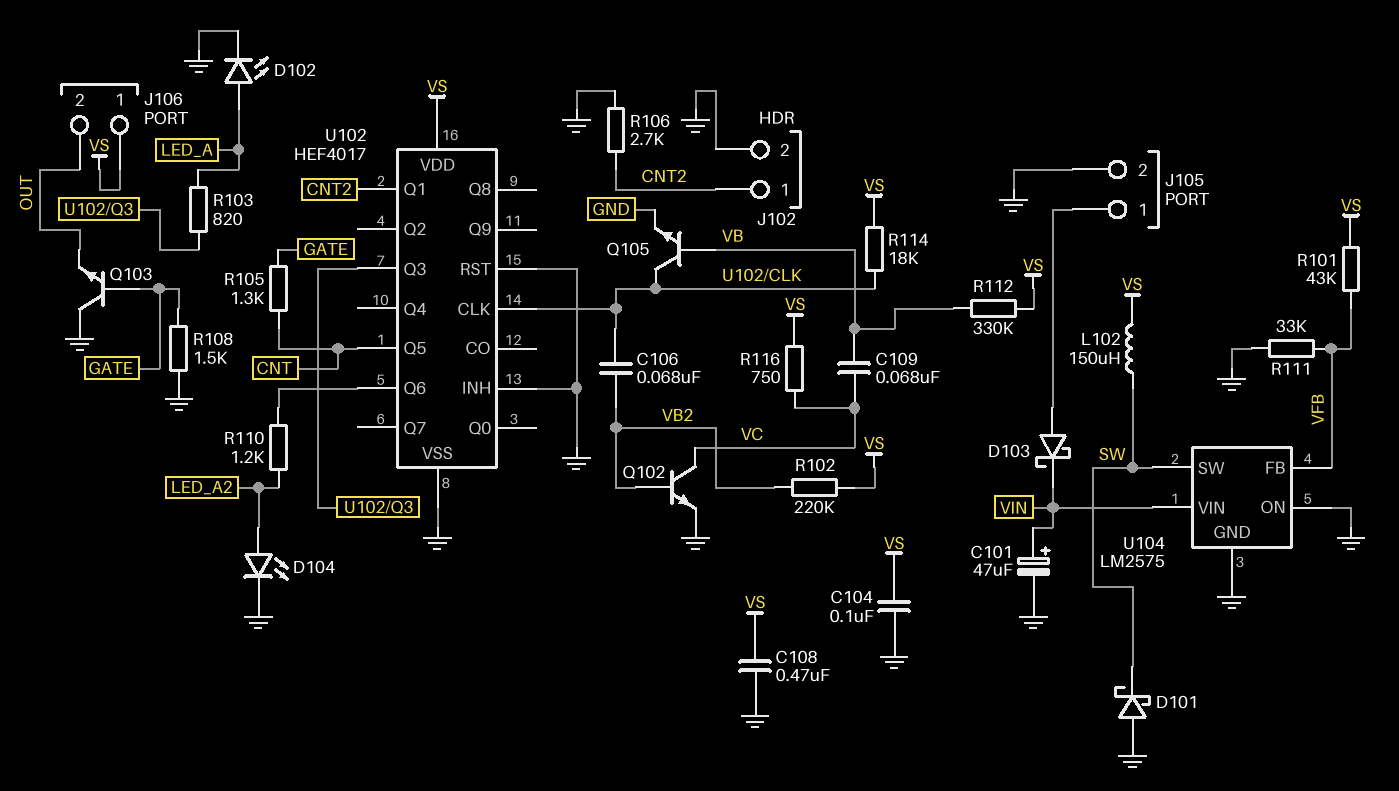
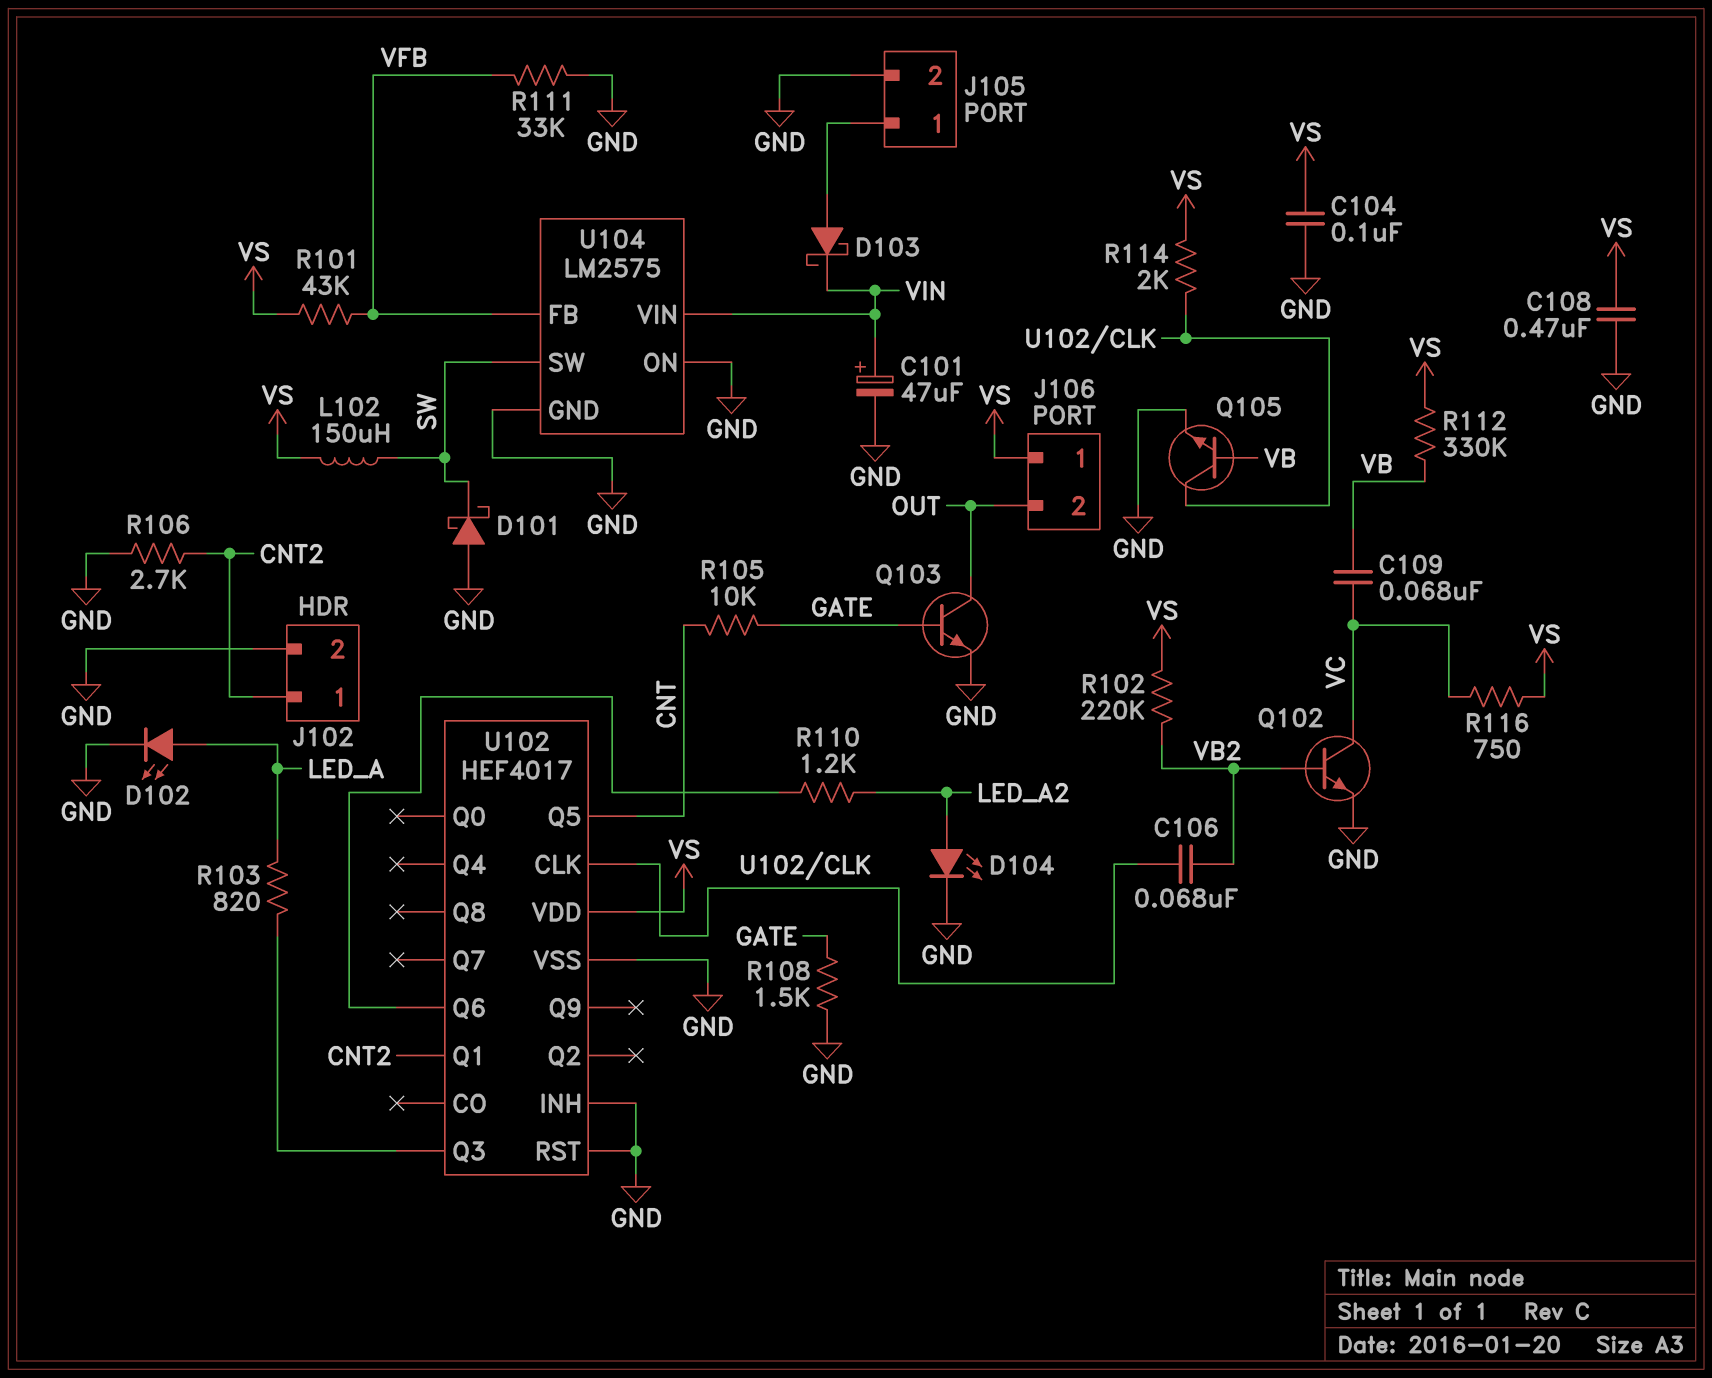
Q103: NPN (B GATE, C GND, E OUT) -> NPN (B GATE, C OUT, E GND)
R105: 1.3k (CNT, GATE) -> 10k (CNT, GATE)
R114: 18k (U102/CLK, VS) -> 2k (U102/CLK, VS)

